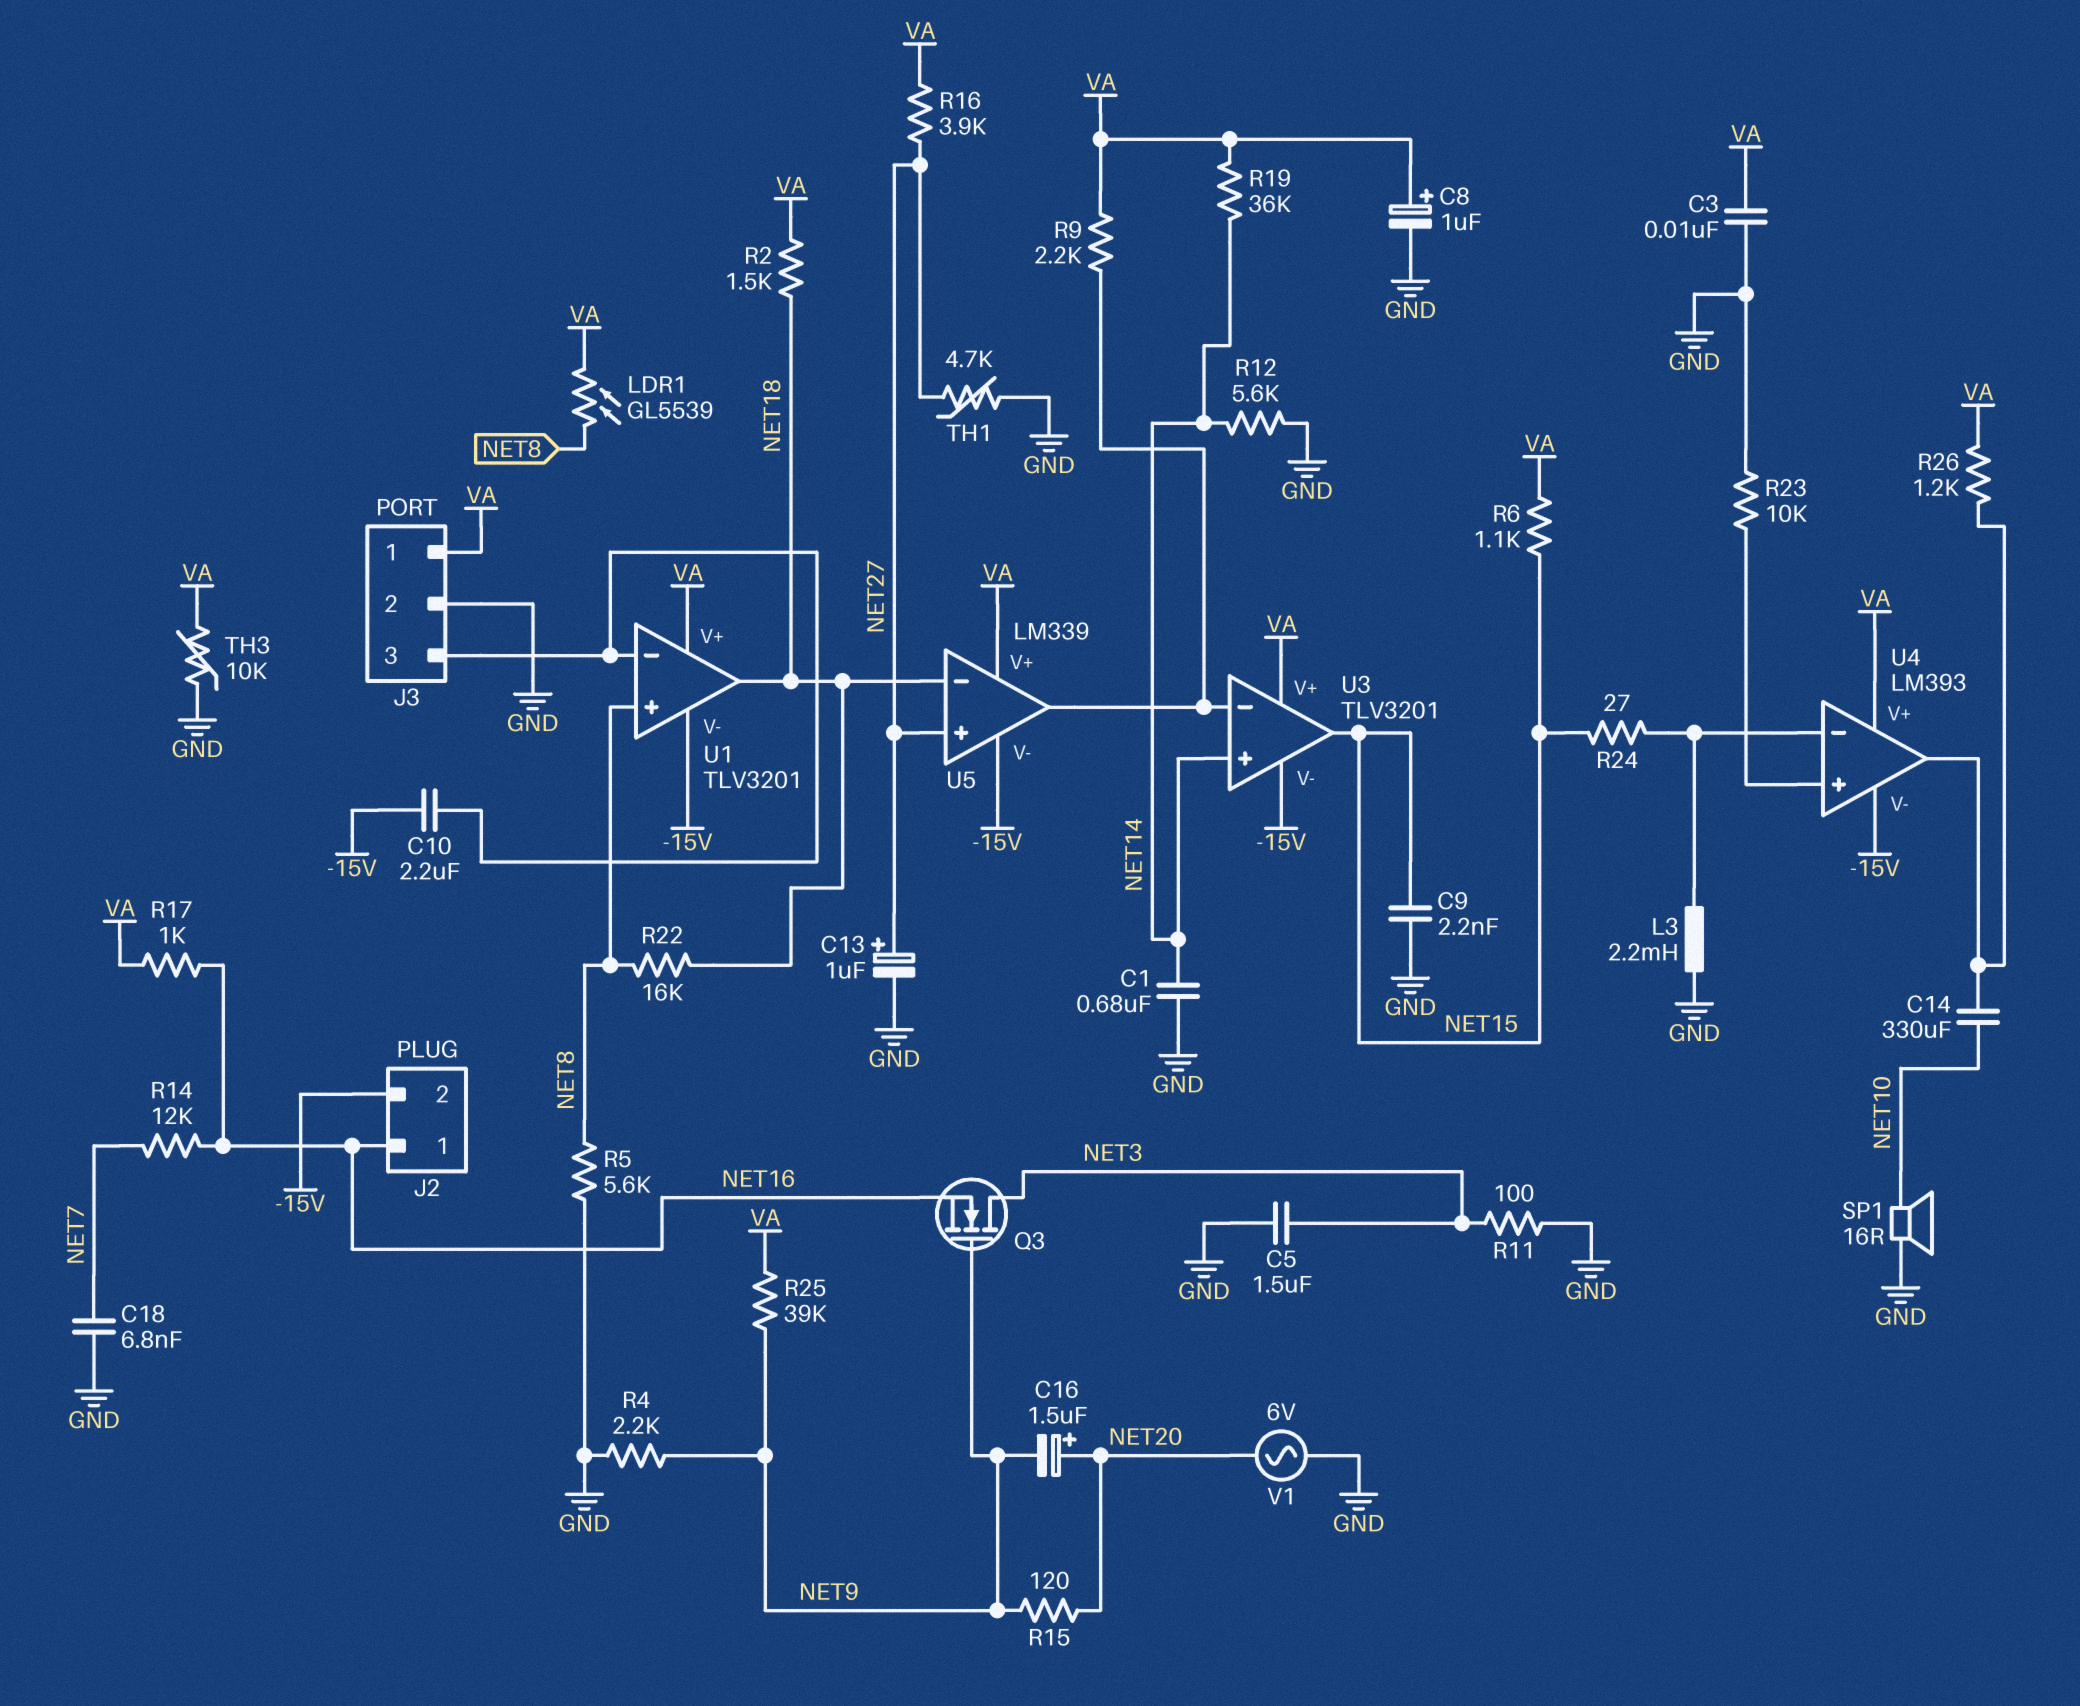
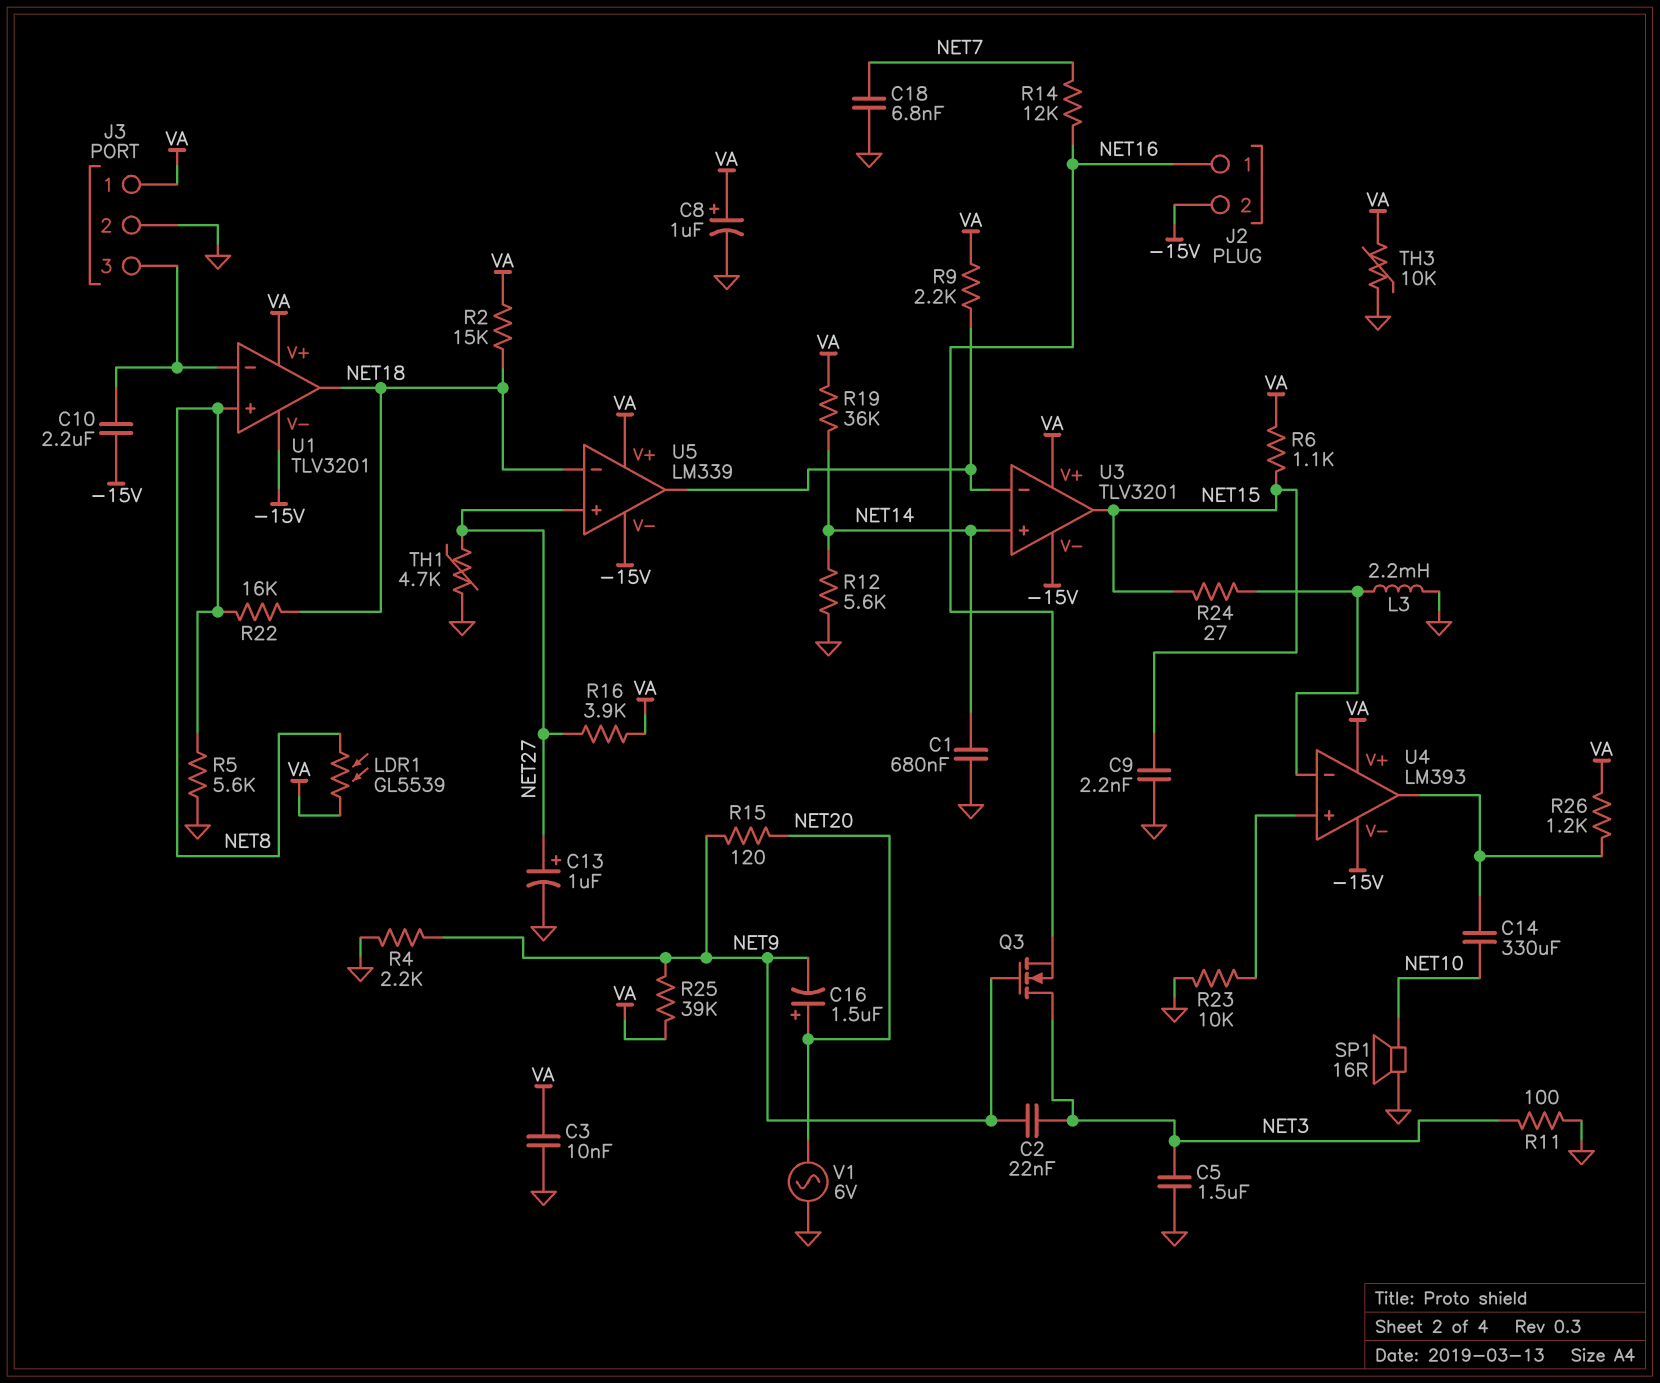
C2: none -> 22nF (NET3, NET9)
R2: 1.5k (NET18, VA) -> 15k (NET18, VA)
R17: 1k (NET16, VA) -> none

